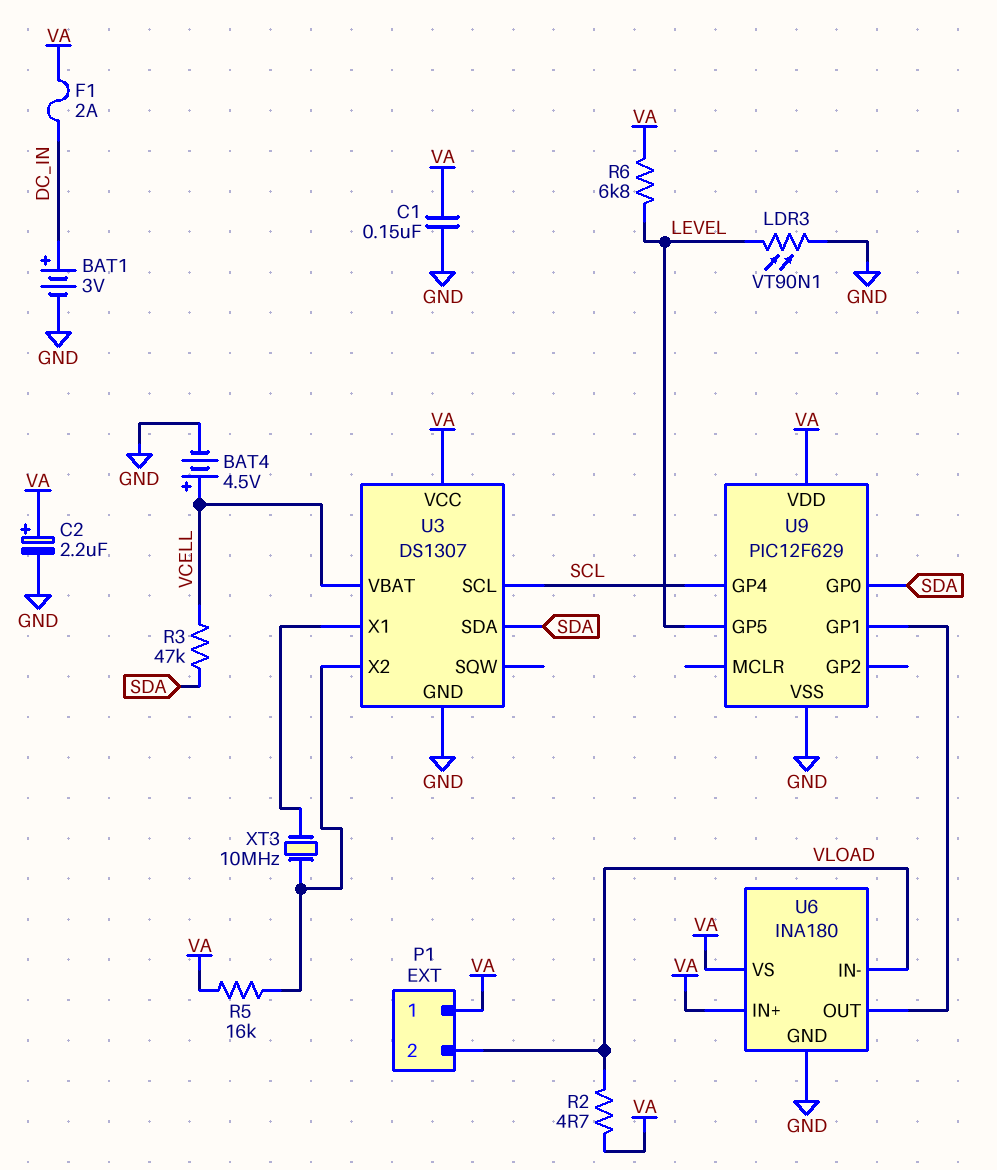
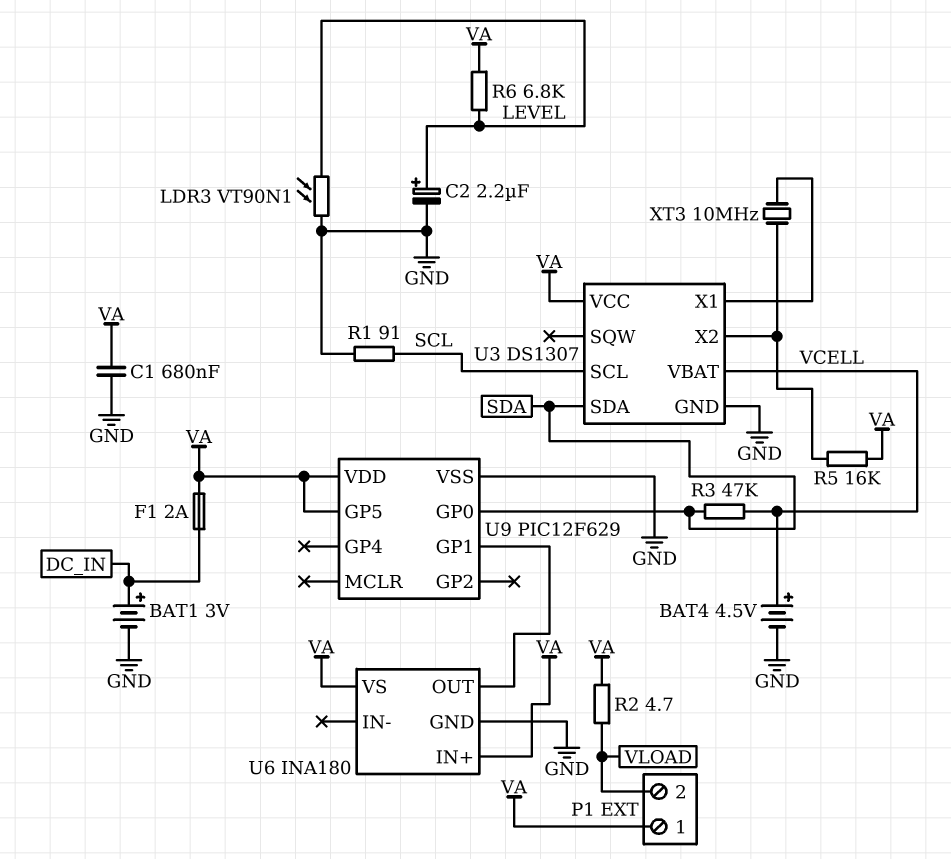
C1: 150nF (GND, VA) -> 680nF (GND, VA)
C2: 2.2uF (plus VA, minus GND) -> 2.2uF (plus LEVEL, minus GND)
R1: none -> 91 (GND, SCL)
U6 pin IN-: VLOAD -> none
U9 pin GP4: SCL -> none
U9 pin GP5: LEVEL -> VA

